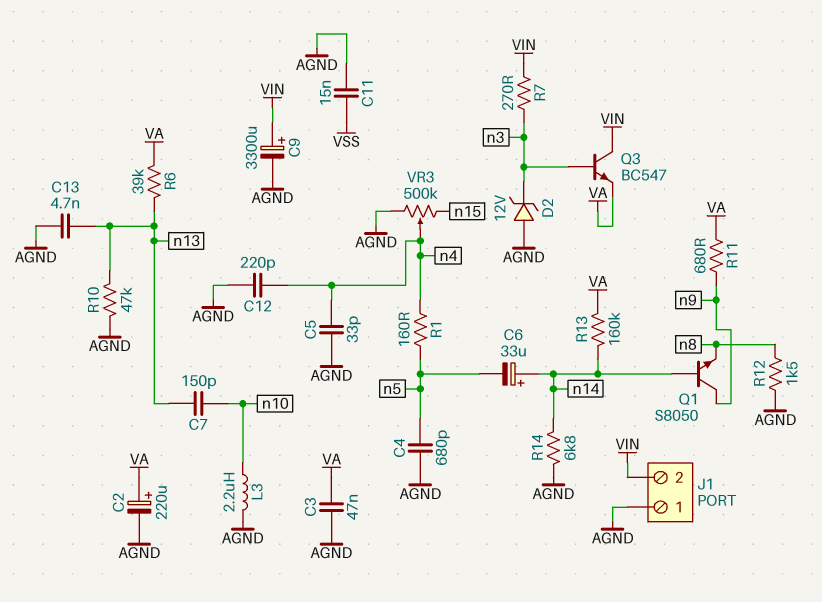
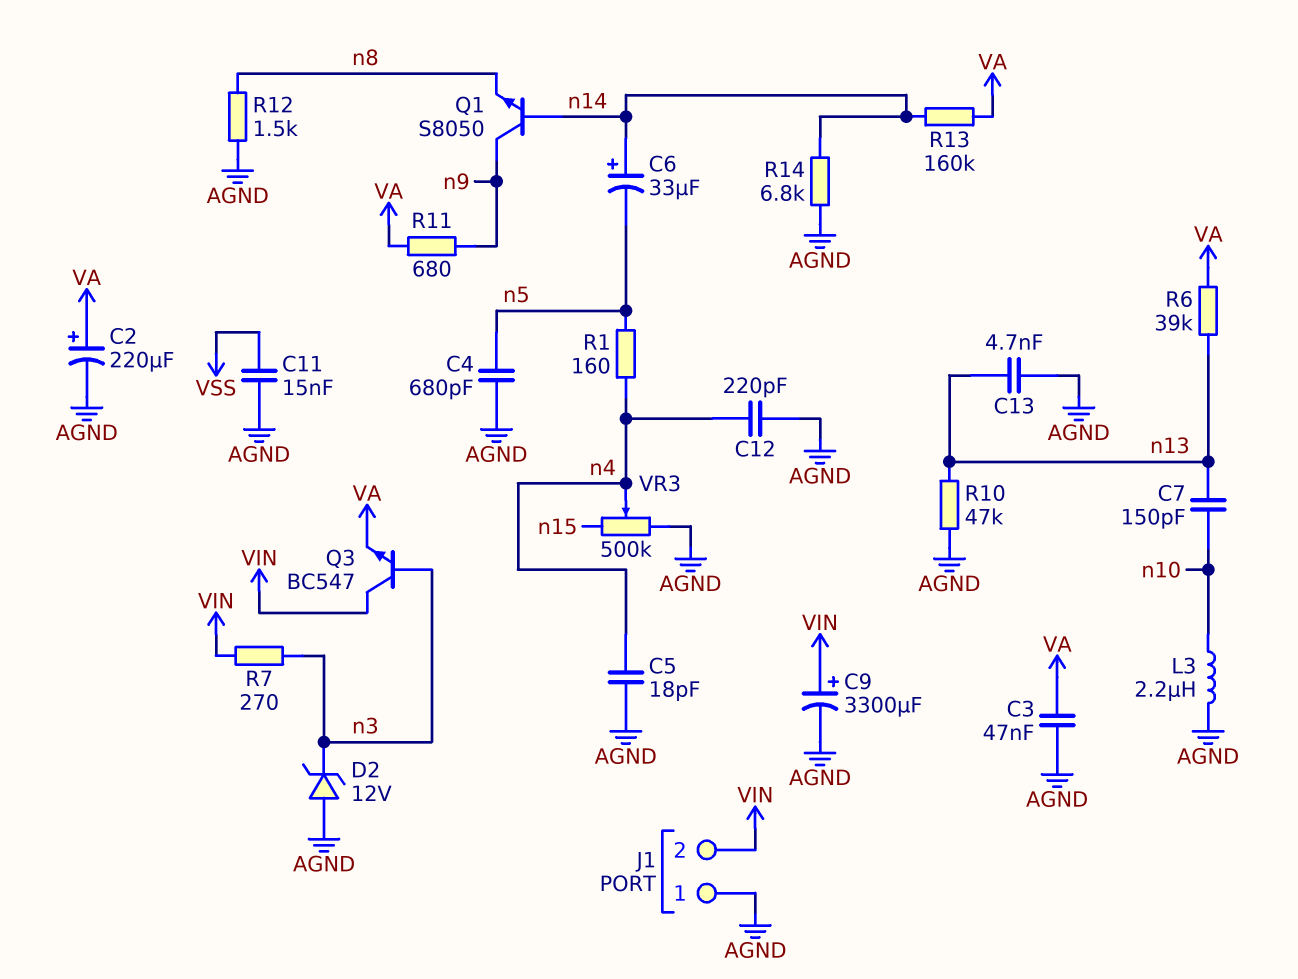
C5: 33pF (AGND, n4) -> 18pF (AGND, n4)

